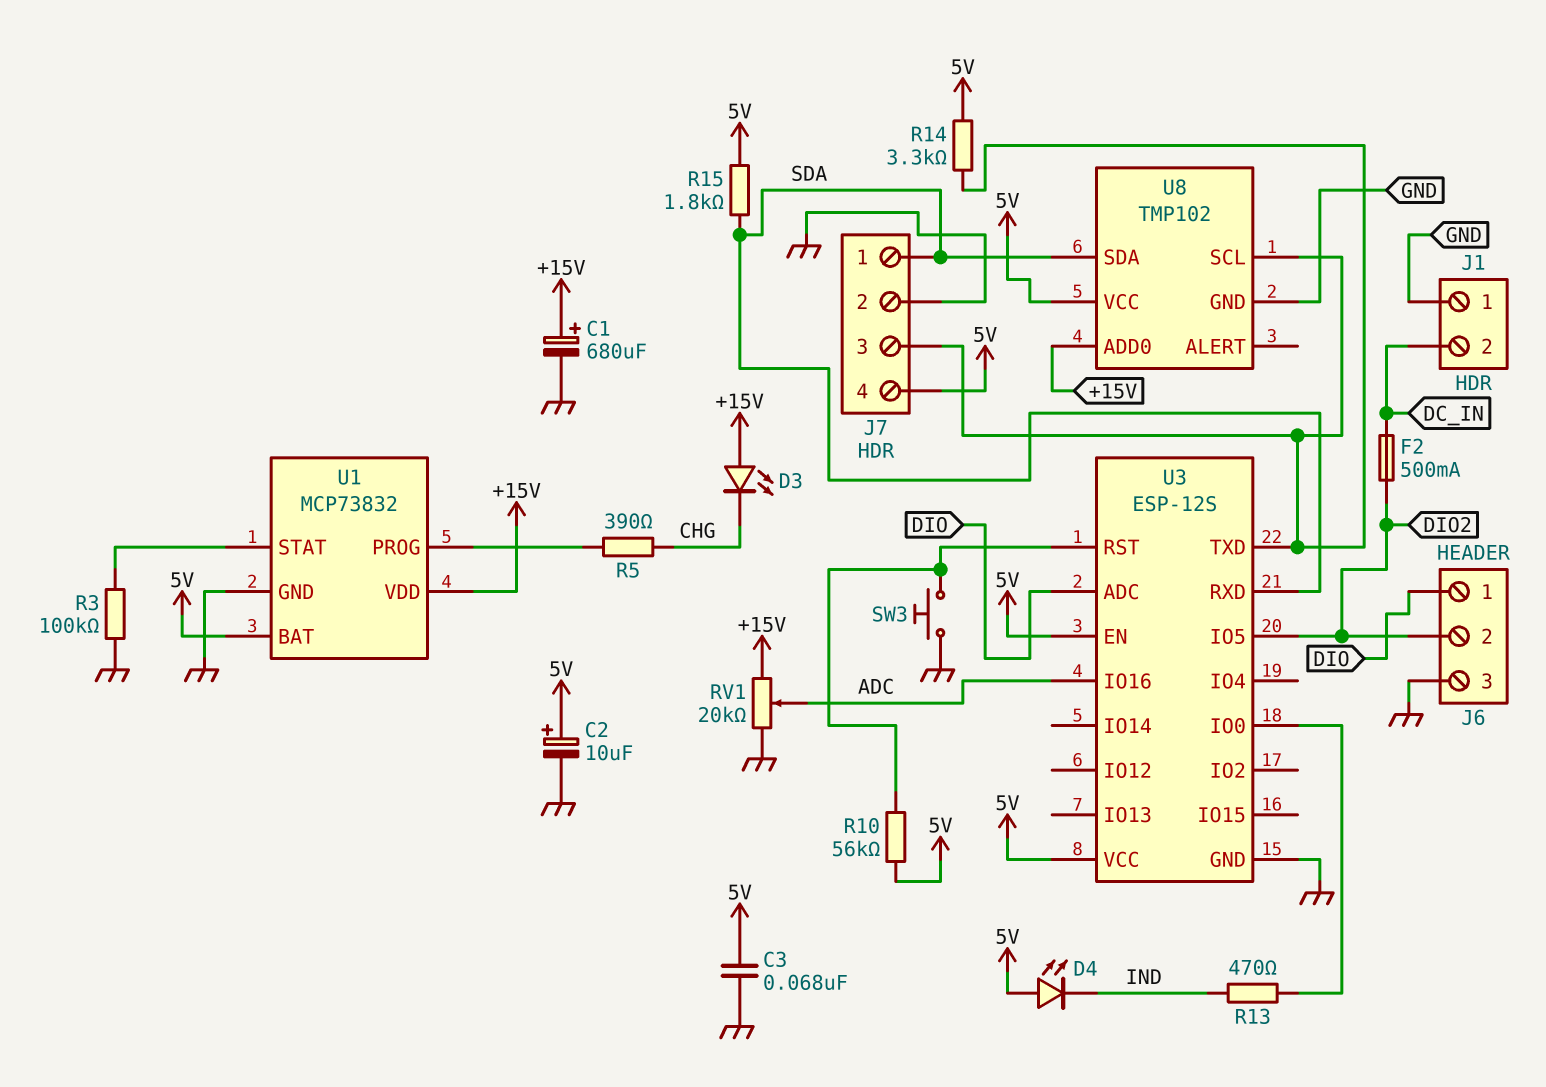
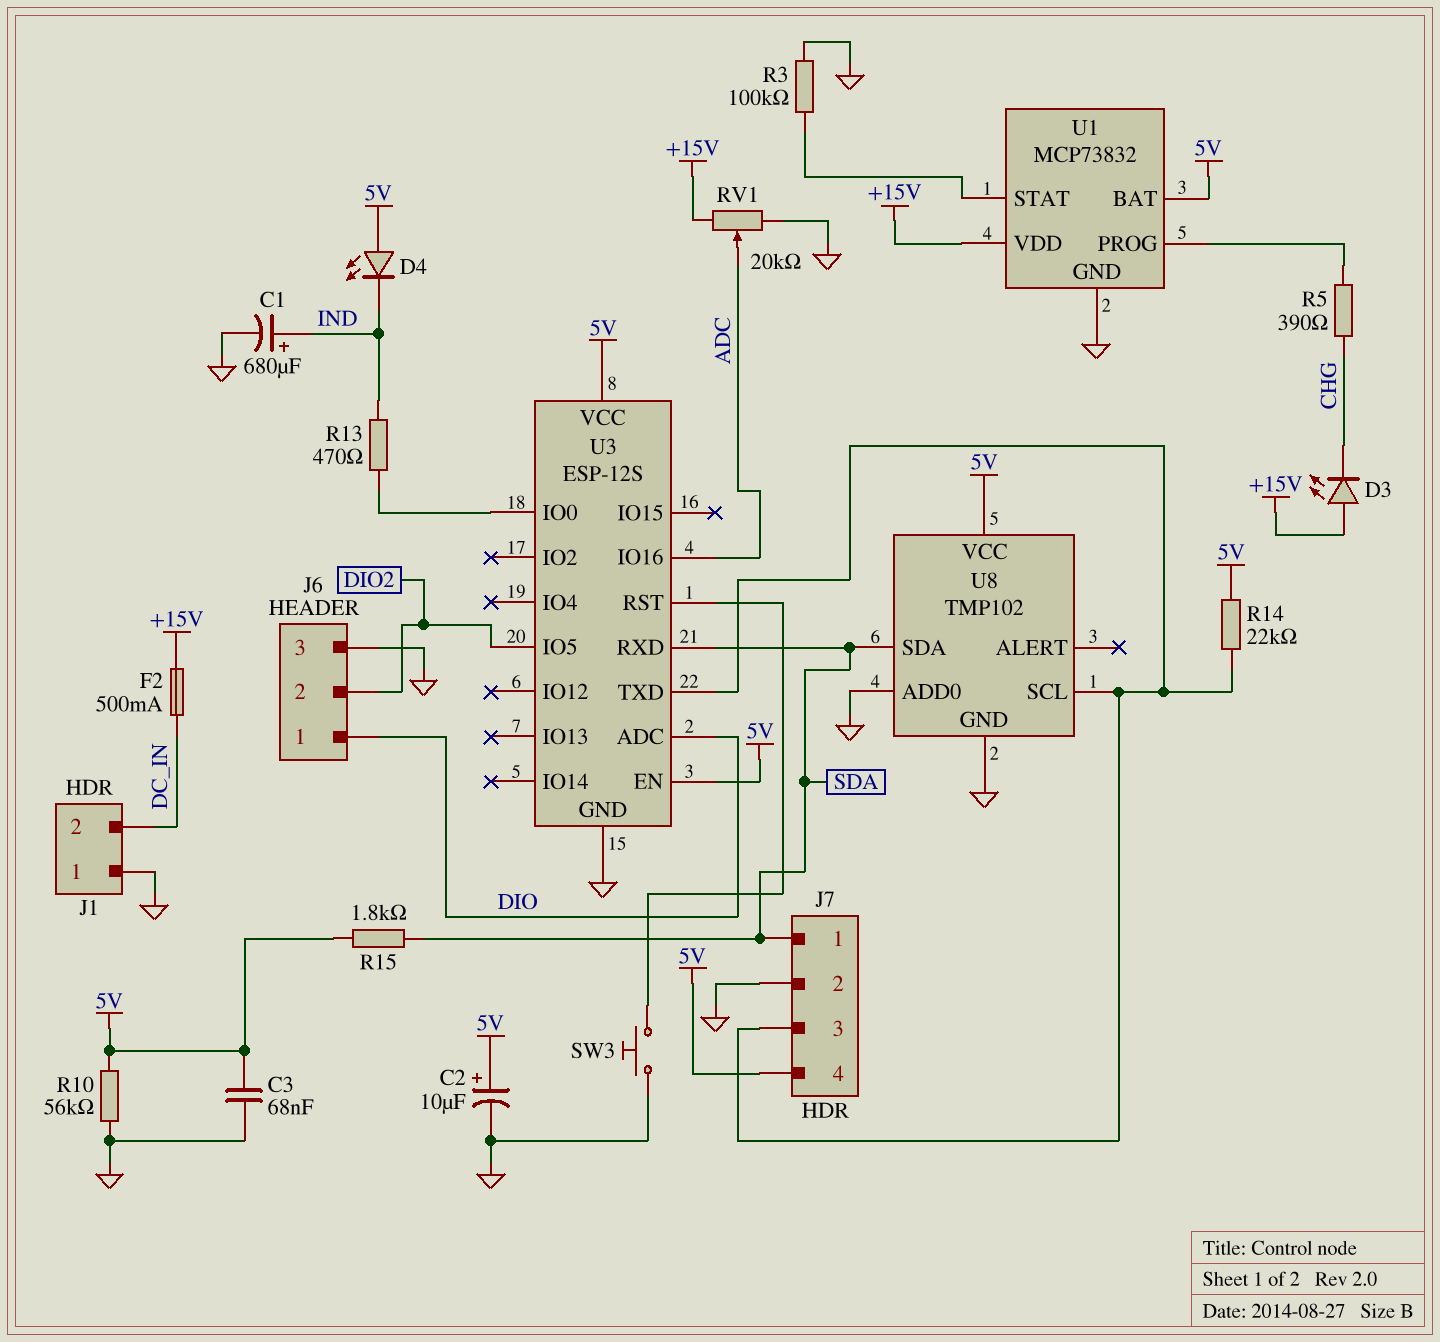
C1: 680uF (plus +15V, minus GND) -> 680uF (plus IND, minus GND)
F2: 500mA (DC_IN, DIO2) -> 500mA (+15V, DC_IN)
R10: 56k (5V, U3/RST) -> 56k (5V, GND)
R14: 3.3k (5V, J7/3) -> 22k (5V, J7/3)
U8 pin ADD0: +15V -> GND

